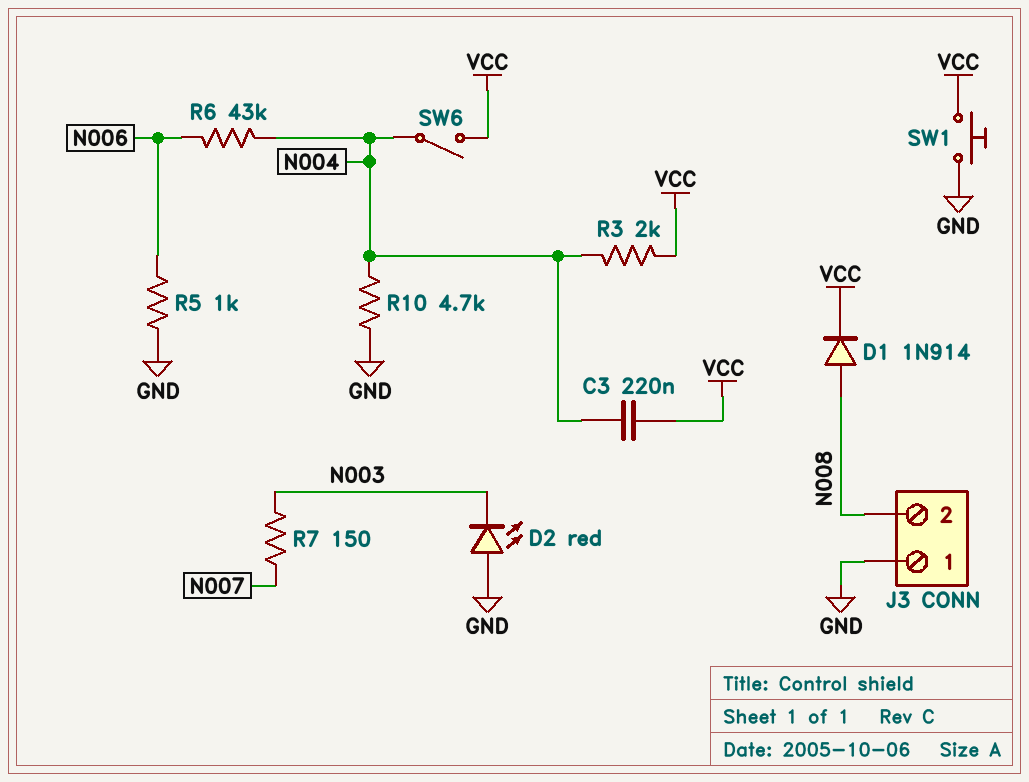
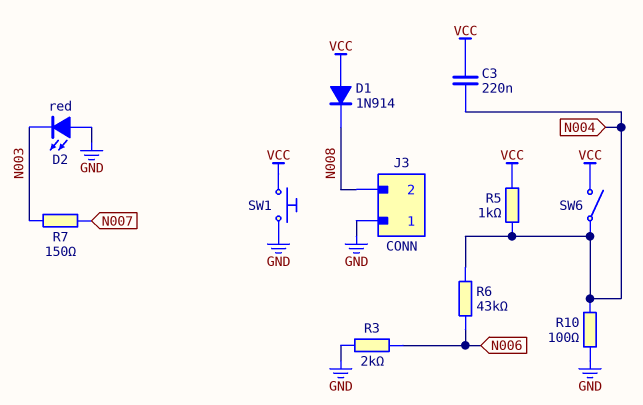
D1: diode 1N914 (A N008, K VCC) -> diode 1N914 (A VCC, K N008)
R3: 2k (N004, VCC) -> 2k (GND, N006)
R5: 1k (GND, N006) -> 1k (N004, VCC)
R10: 4.7k (GND, N004) -> 100 (GND, N004)

